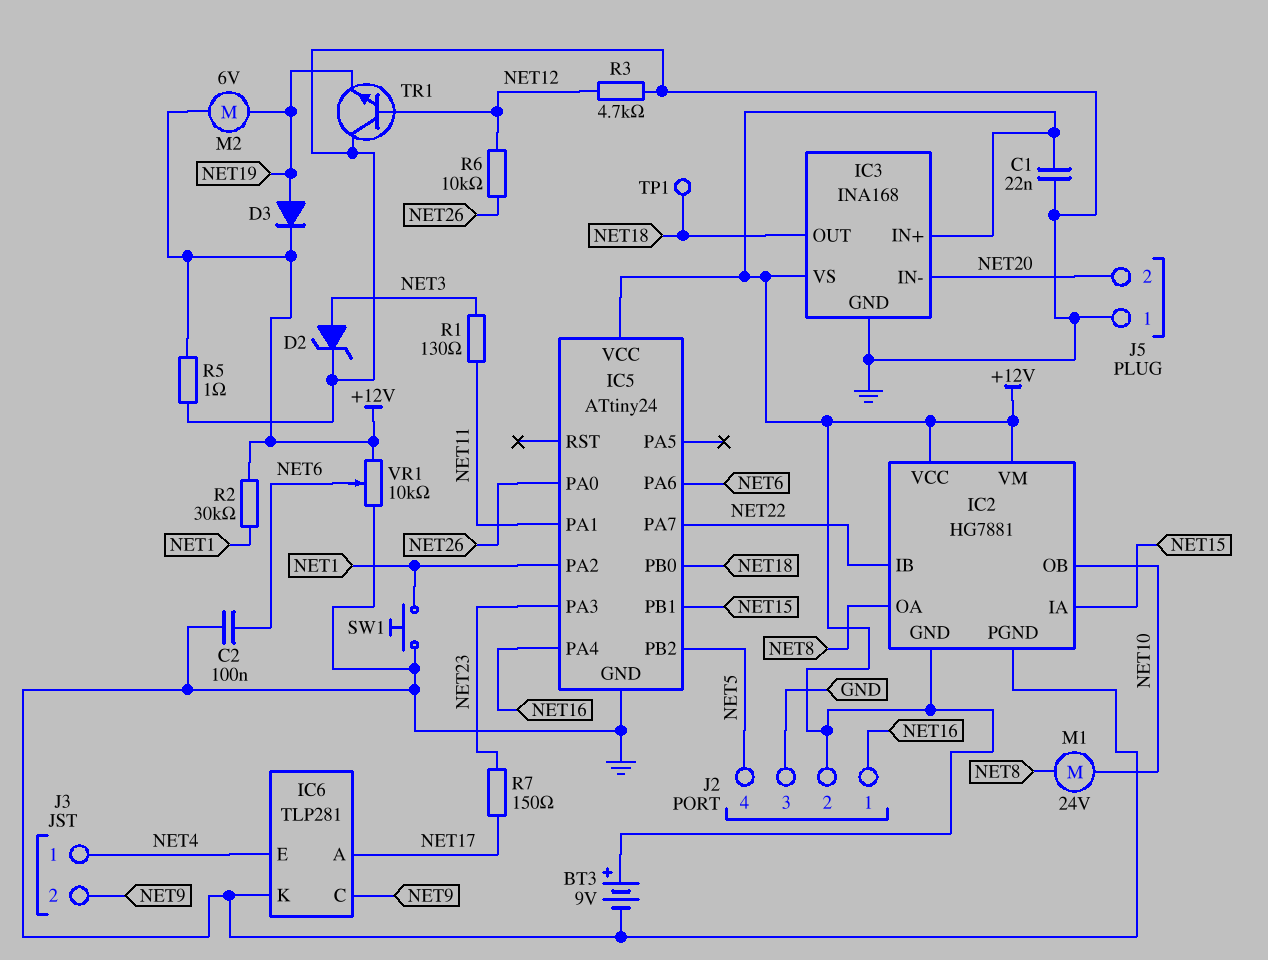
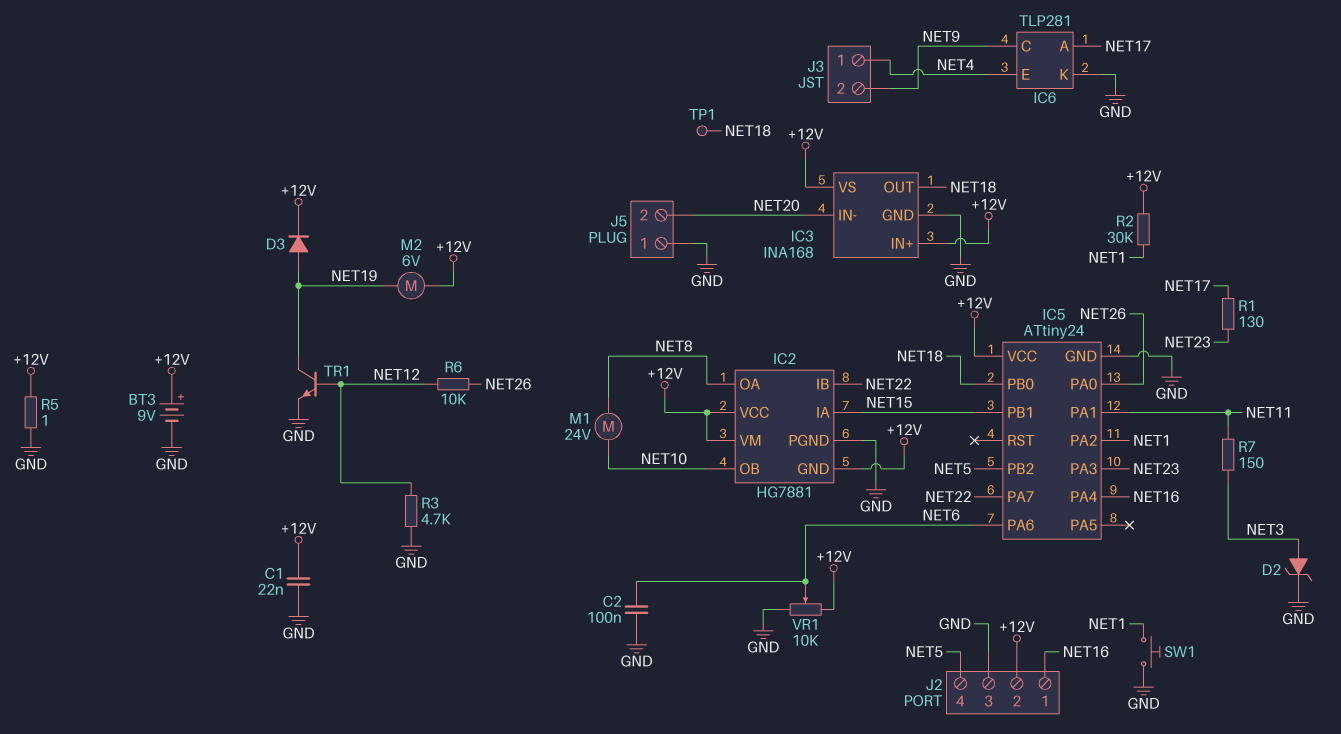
R1: 130 (NET3, NET11) -> 130 (NET17, NET23)
R7: 150 (NET17, NET23) -> 150 (NET3, NET11)
TR1: NPN (B NET12, C GND, E NET19) -> NPN (B NET12, C NET19, E GND)

